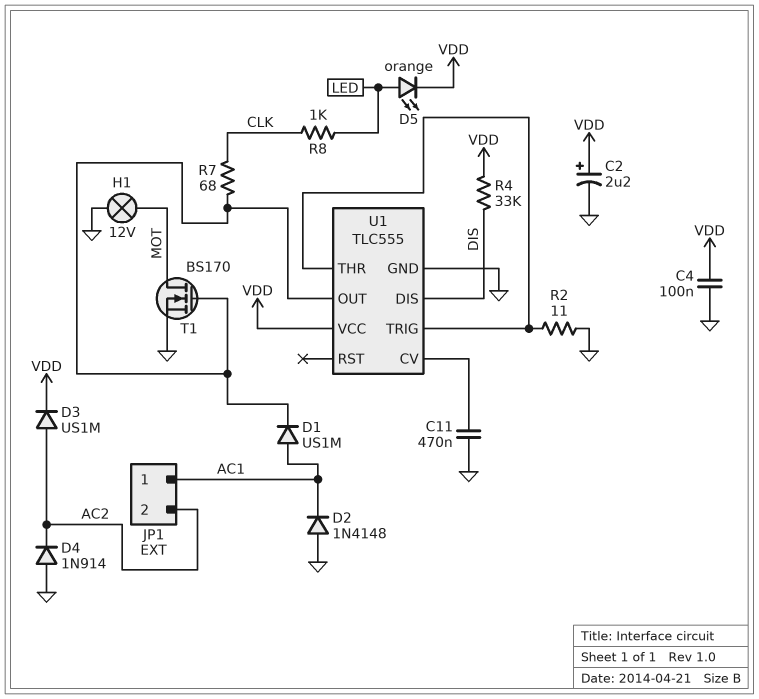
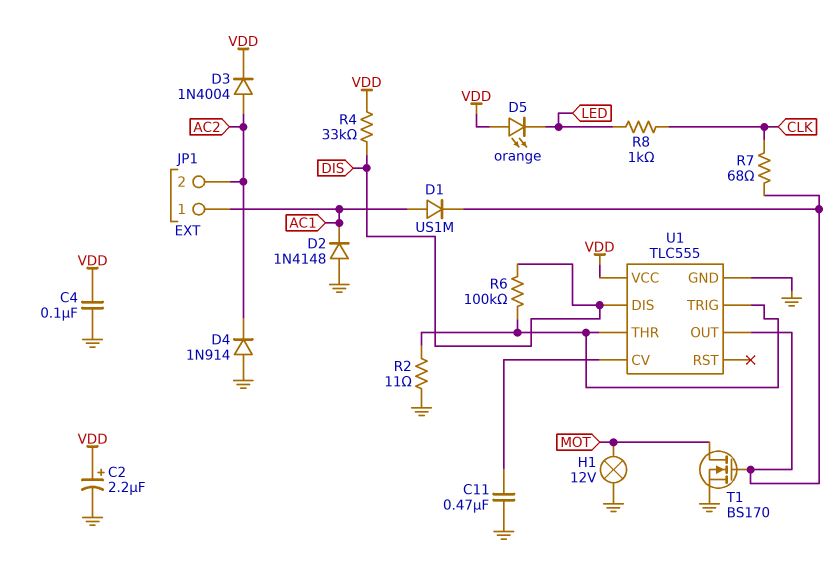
D3: diode US1M (A AC2, K VDD) -> diode 1N4004 (A AC2, K VDD)
D5: LED orange (A LED, K VDD) -> LED orange (A VDD, K LED)
R6: none -> 100k (DIS, U1/THR)

